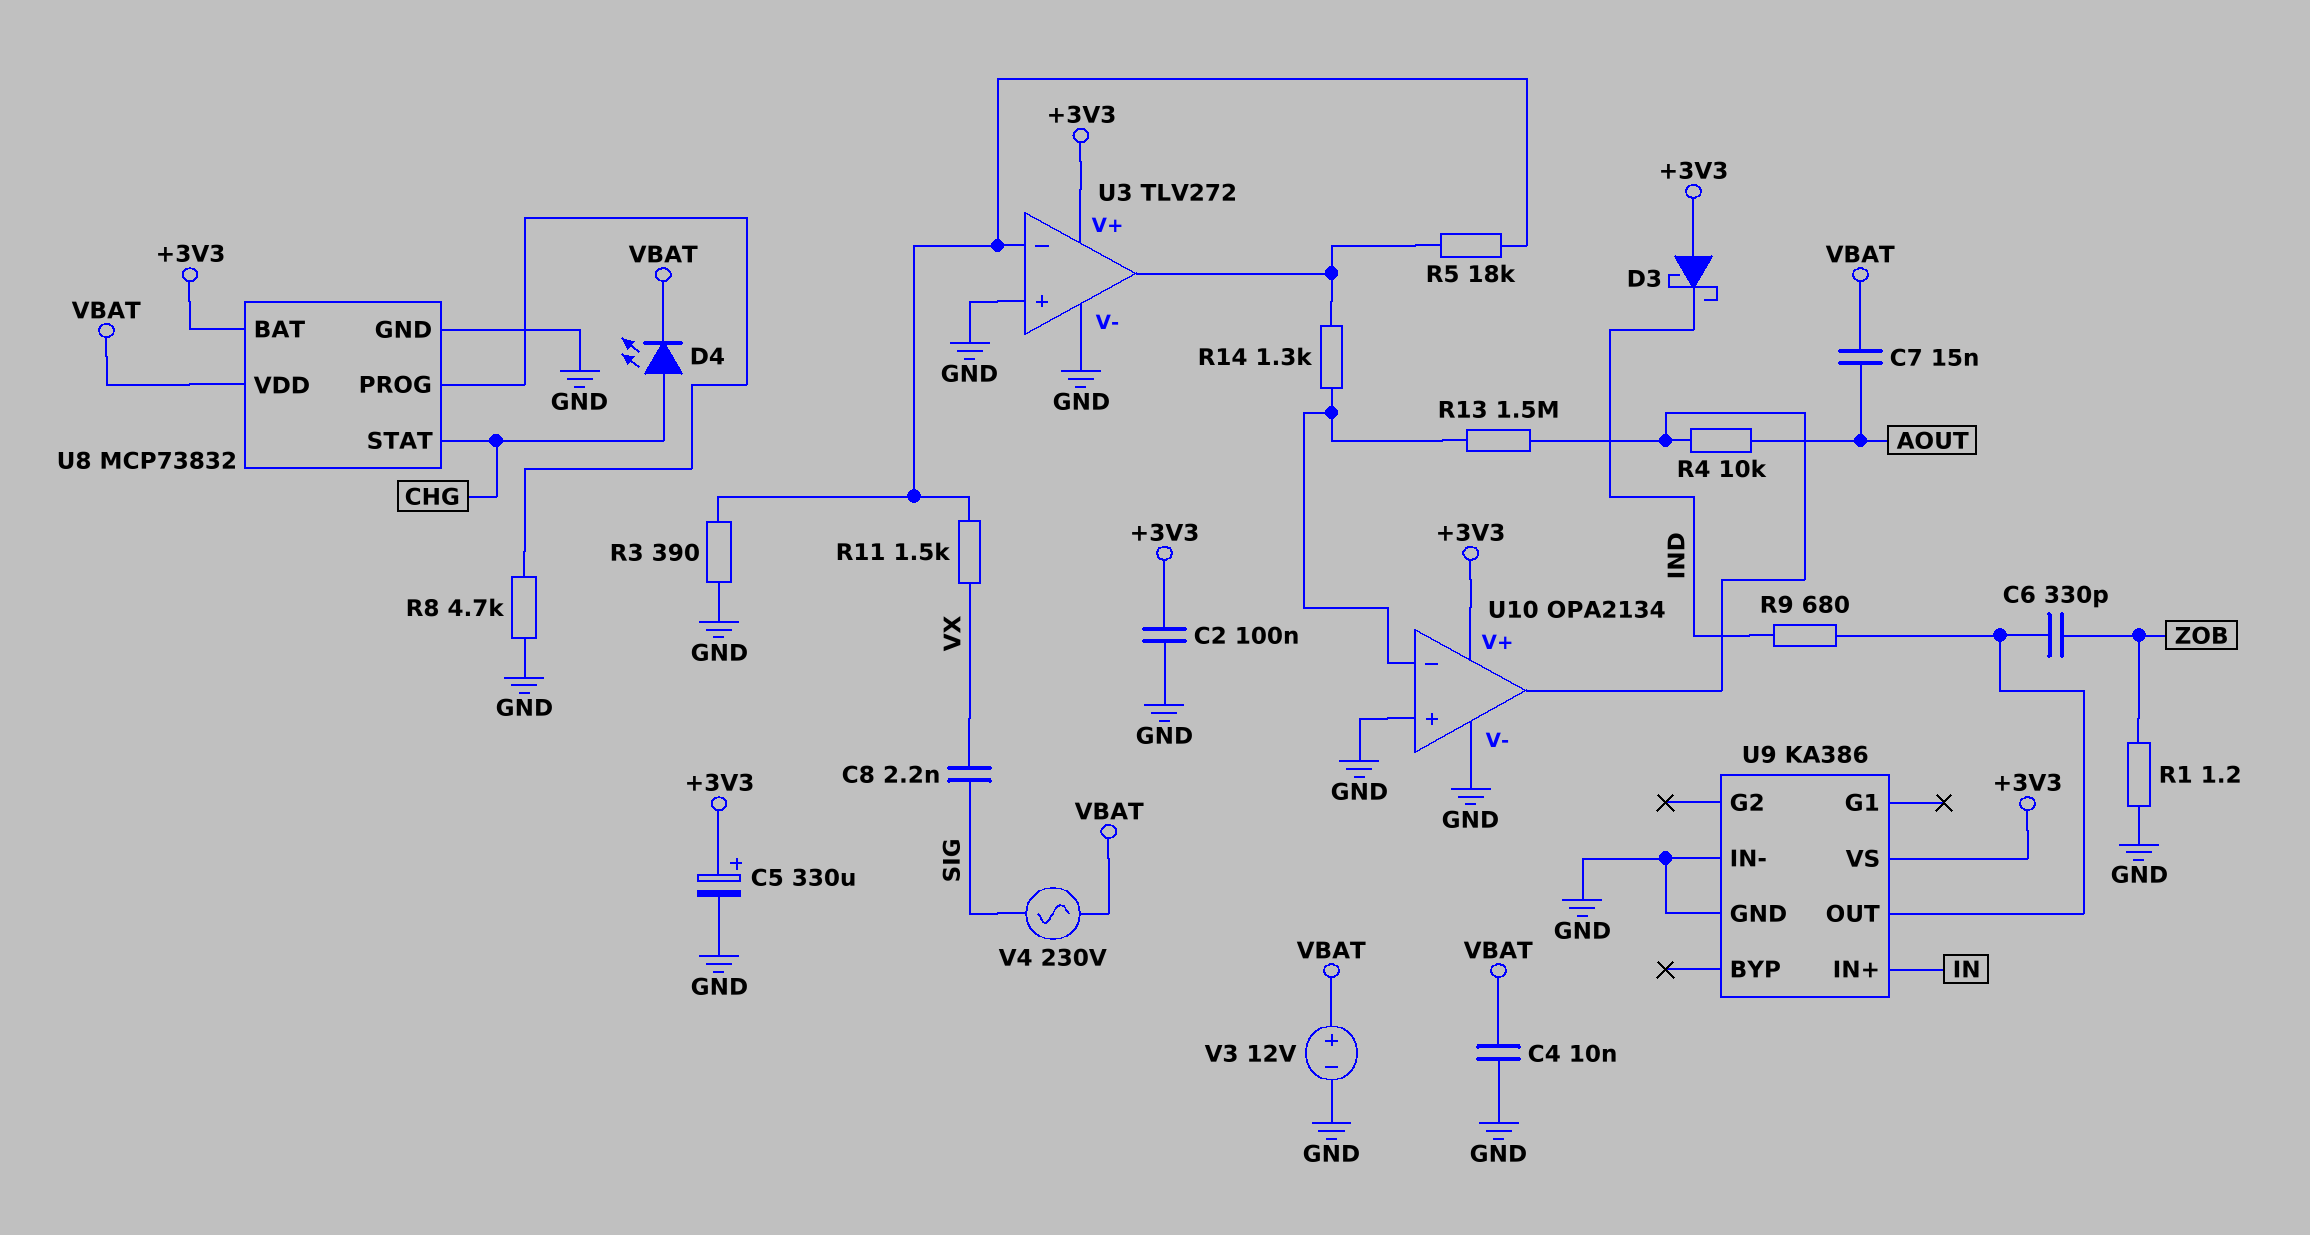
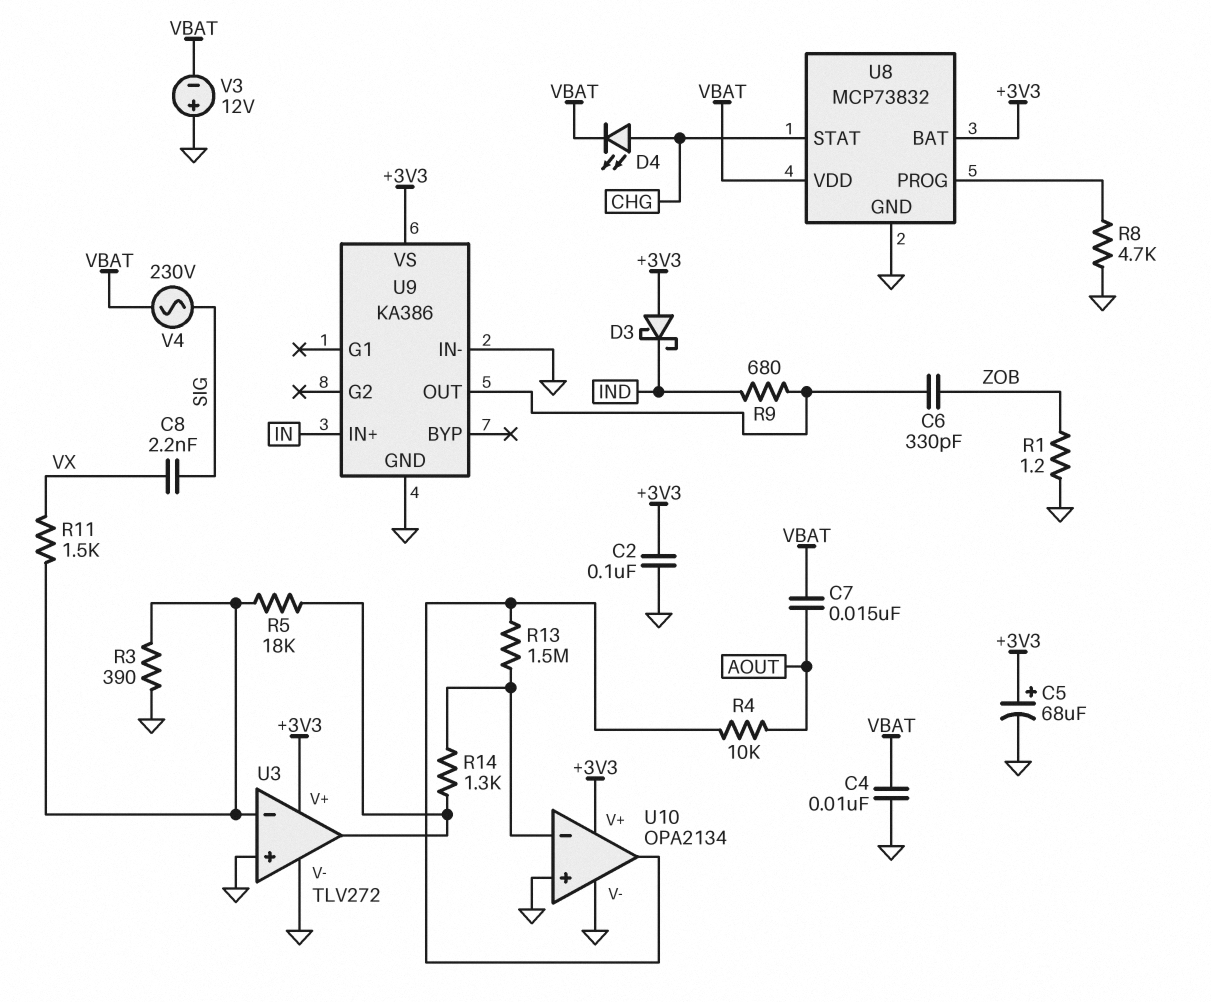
C5: 330uF (plus +3V3, minus GND) -> 68uF (plus +3V3, minus GND)
V3: 12V (plus VBAT, minus GND) -> 12V (plus GND, minus VBAT)

